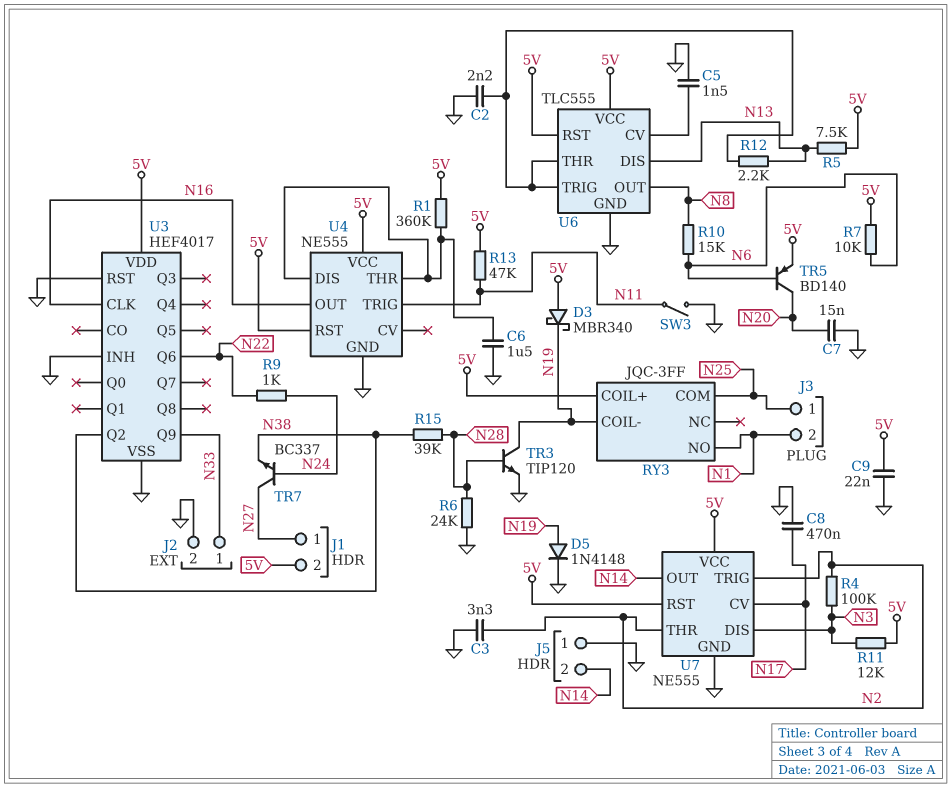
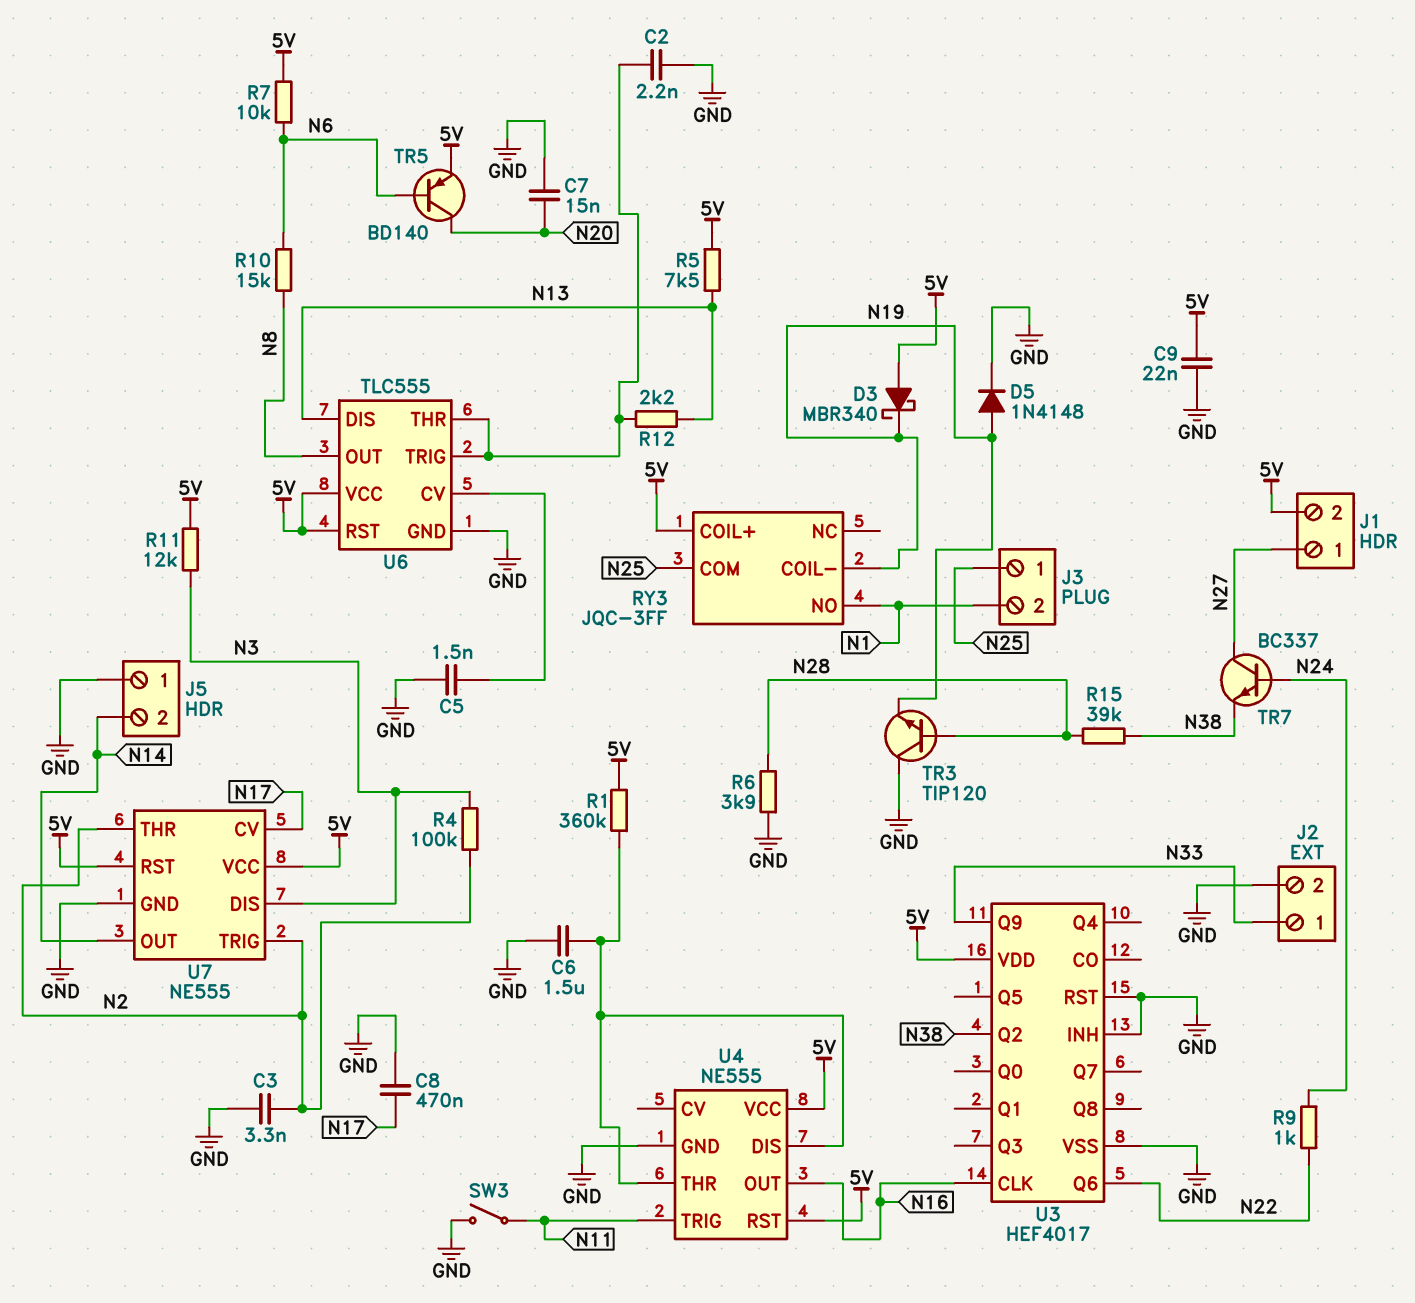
R6: 24k (GND, N28) -> 3.9k (GND, N28)
R13: 47k (5V, N11) -> none
TR3: NPN TIP120 (B N28, C N19, E GND) -> NPN TIP120 (B N28, C GND, E N19)

